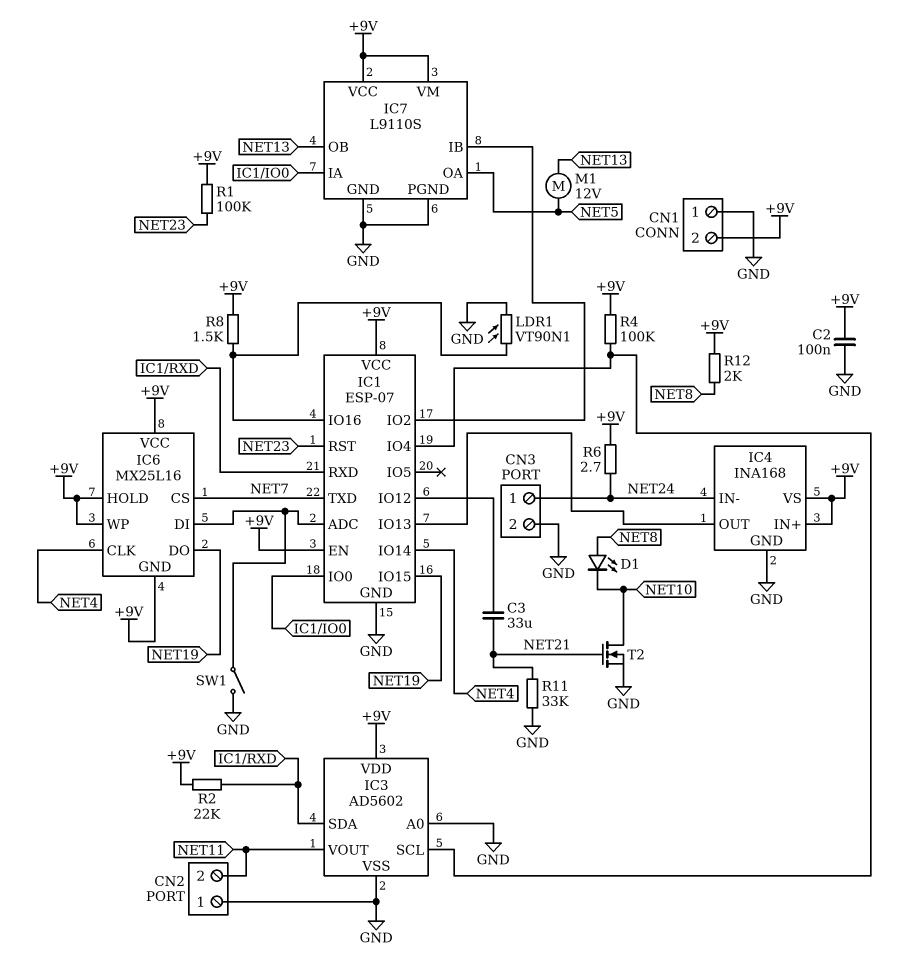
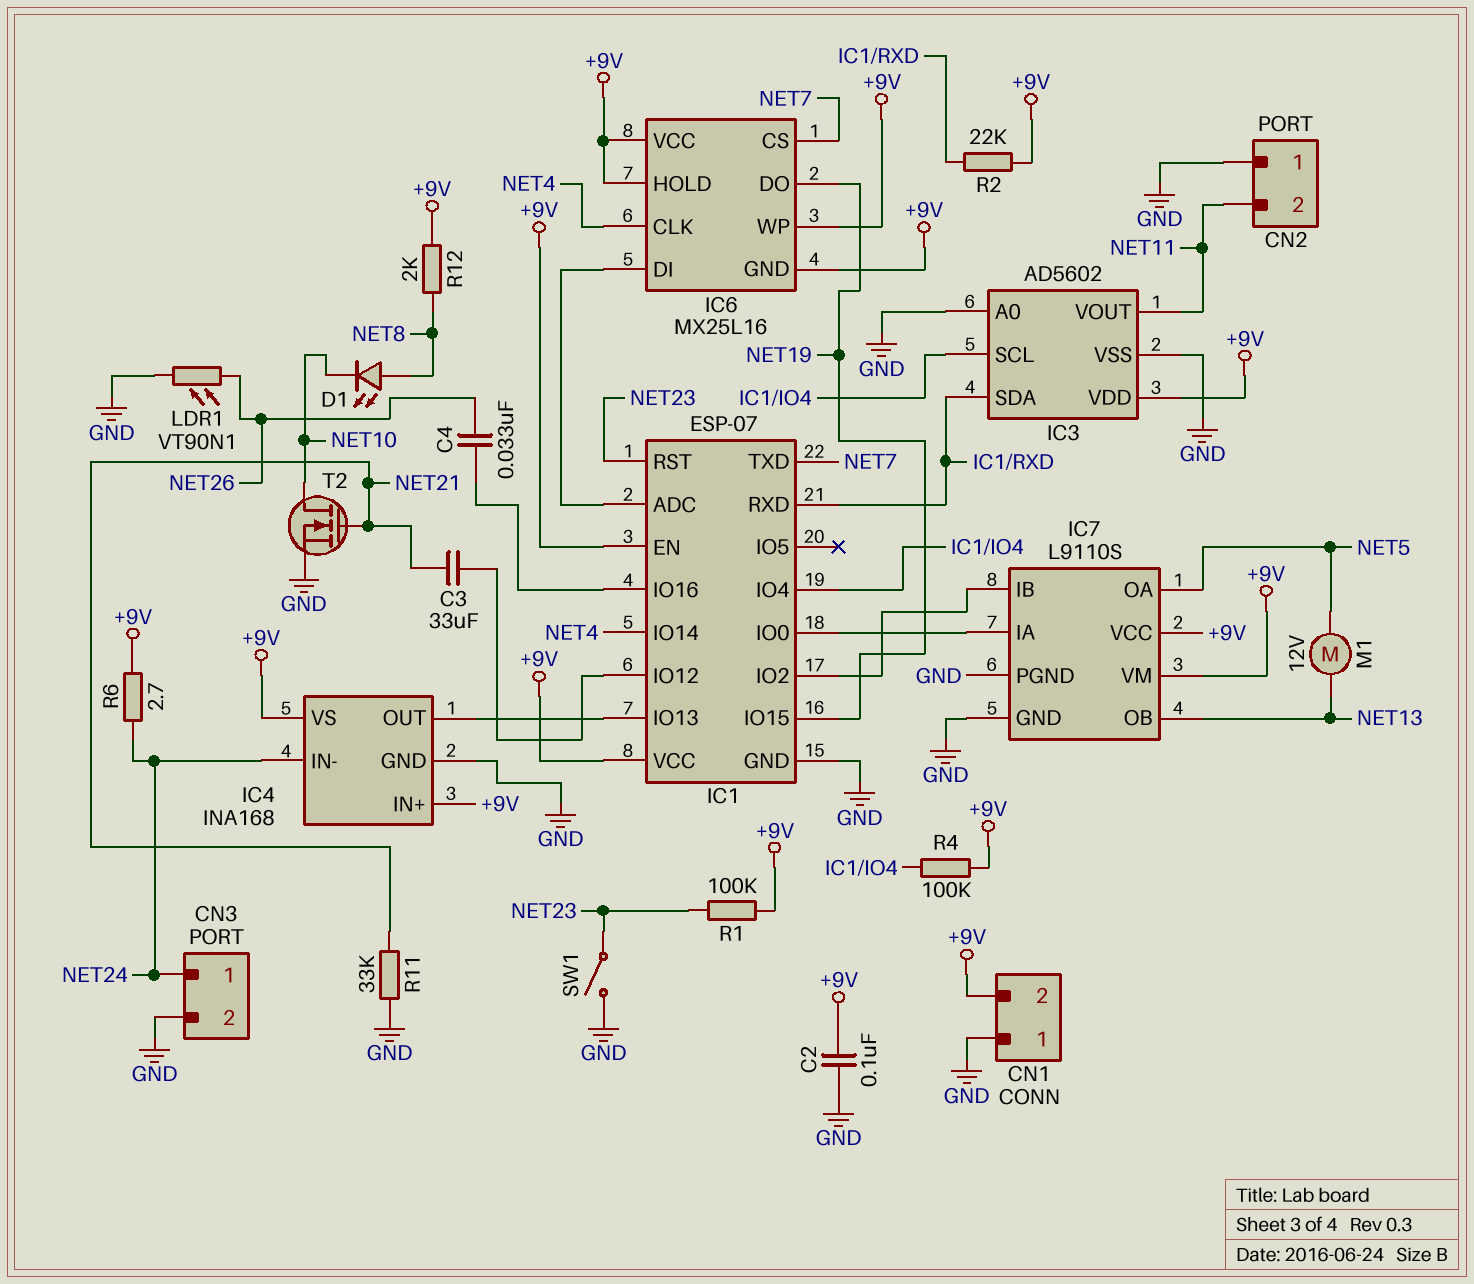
C4: none -> 33nF (IC1/IO16, NET26)
LDR1: VT90N1 (GND, IC1/IO16) -> VT90N1 (GND, NET26)
R8: 1.5k (+9V, IC1/IO16) -> none
SW1: switch (GND, IC1/ADC) -> switch (GND, NET23)

